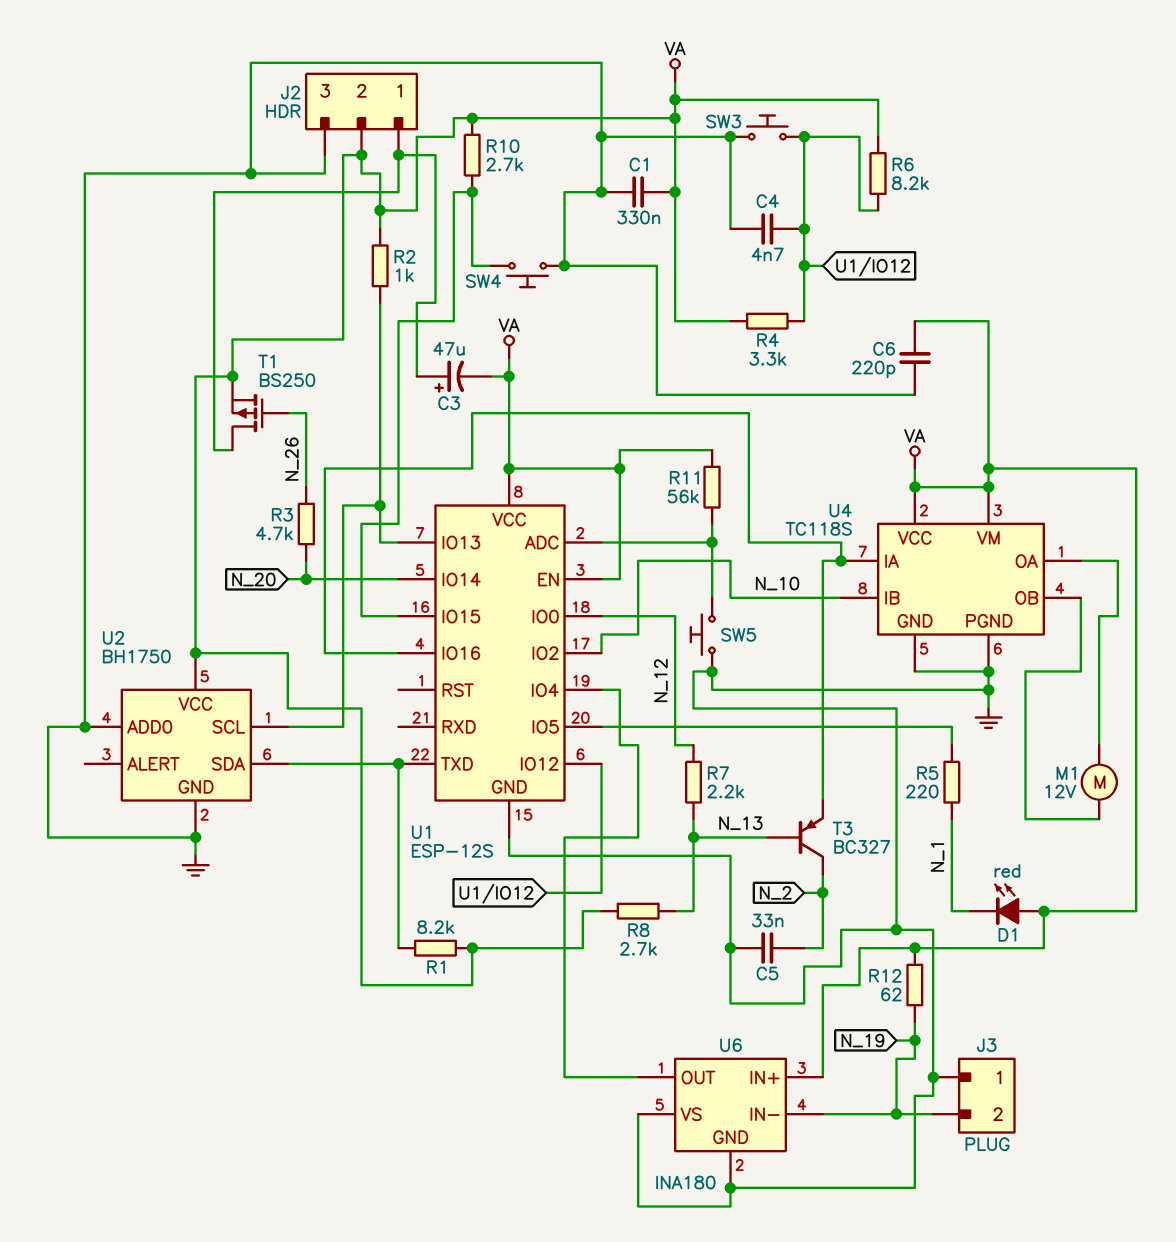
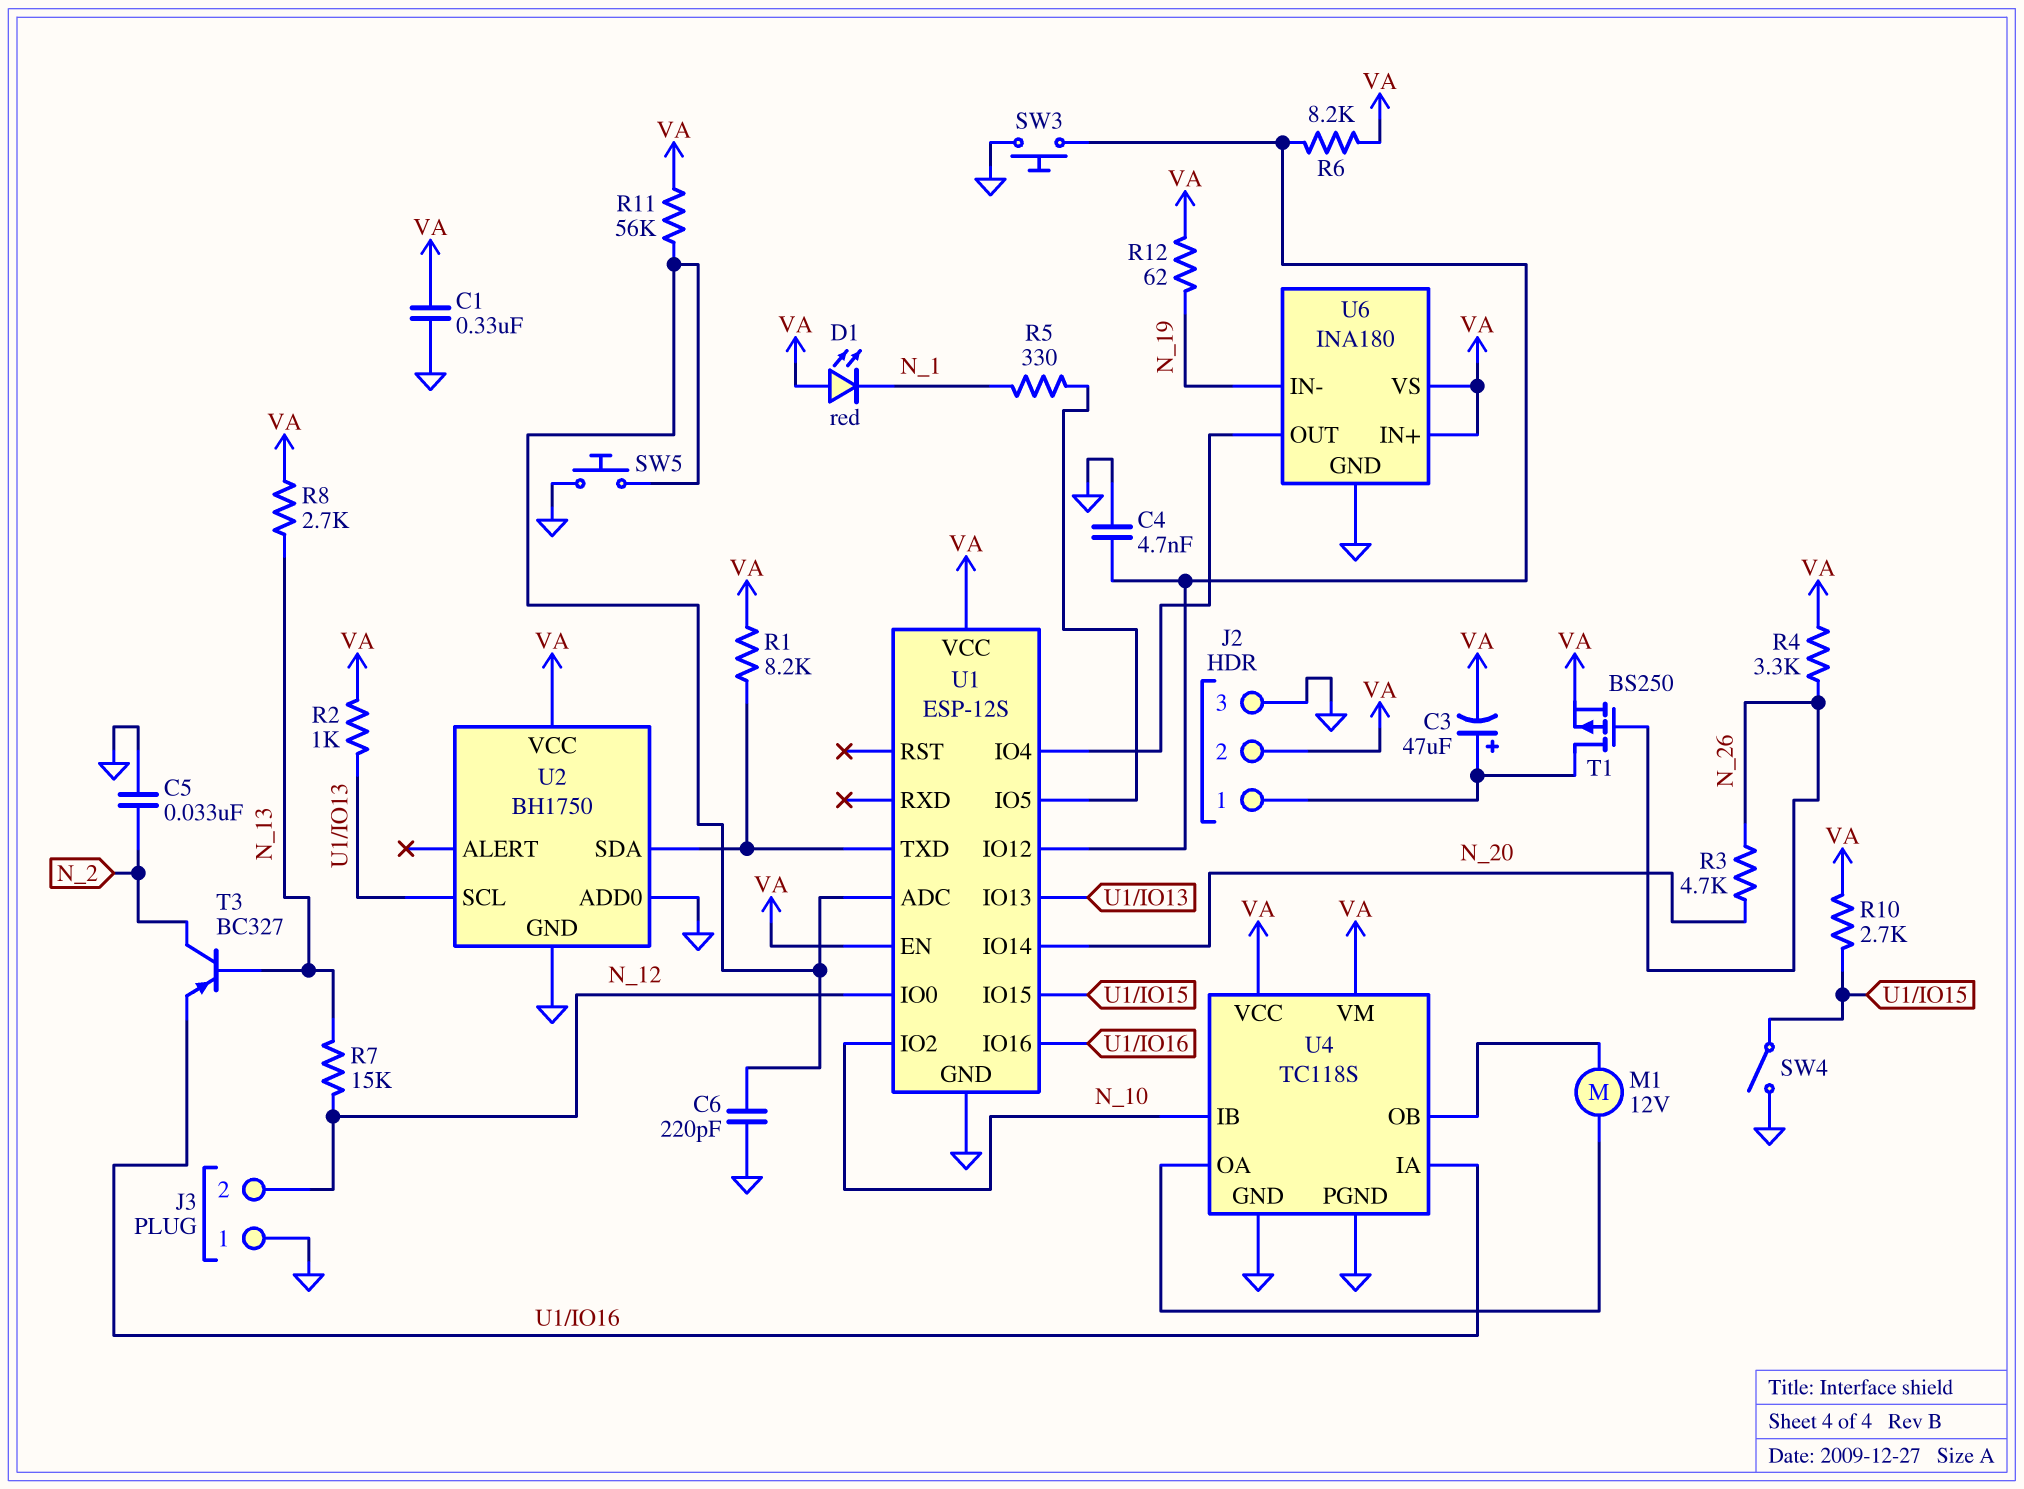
C6: 220pF (GND, VA) -> 220pF (GND, U1/ADC)
J3 pin 2: N_19 -> N_12
R4: 3.3k (U1/IO12, VA) -> 3.3k (N_26, VA)
R5: 220 (N_1, U1/IO5) -> 330 (N_1, U1/IO5)
R7: 2.2k (N_12, N_13) -> 15k (N_12, N_13)
SW4: button (GND, U1/IO15) -> switch (GND, U1/IO15)
U6 pin VS: GND -> VA

